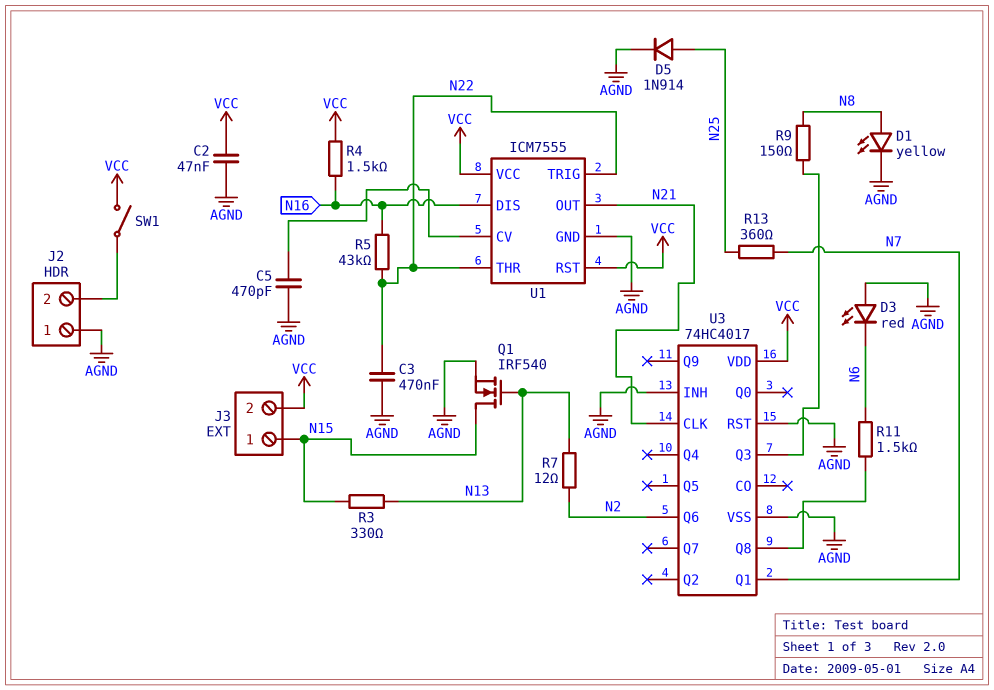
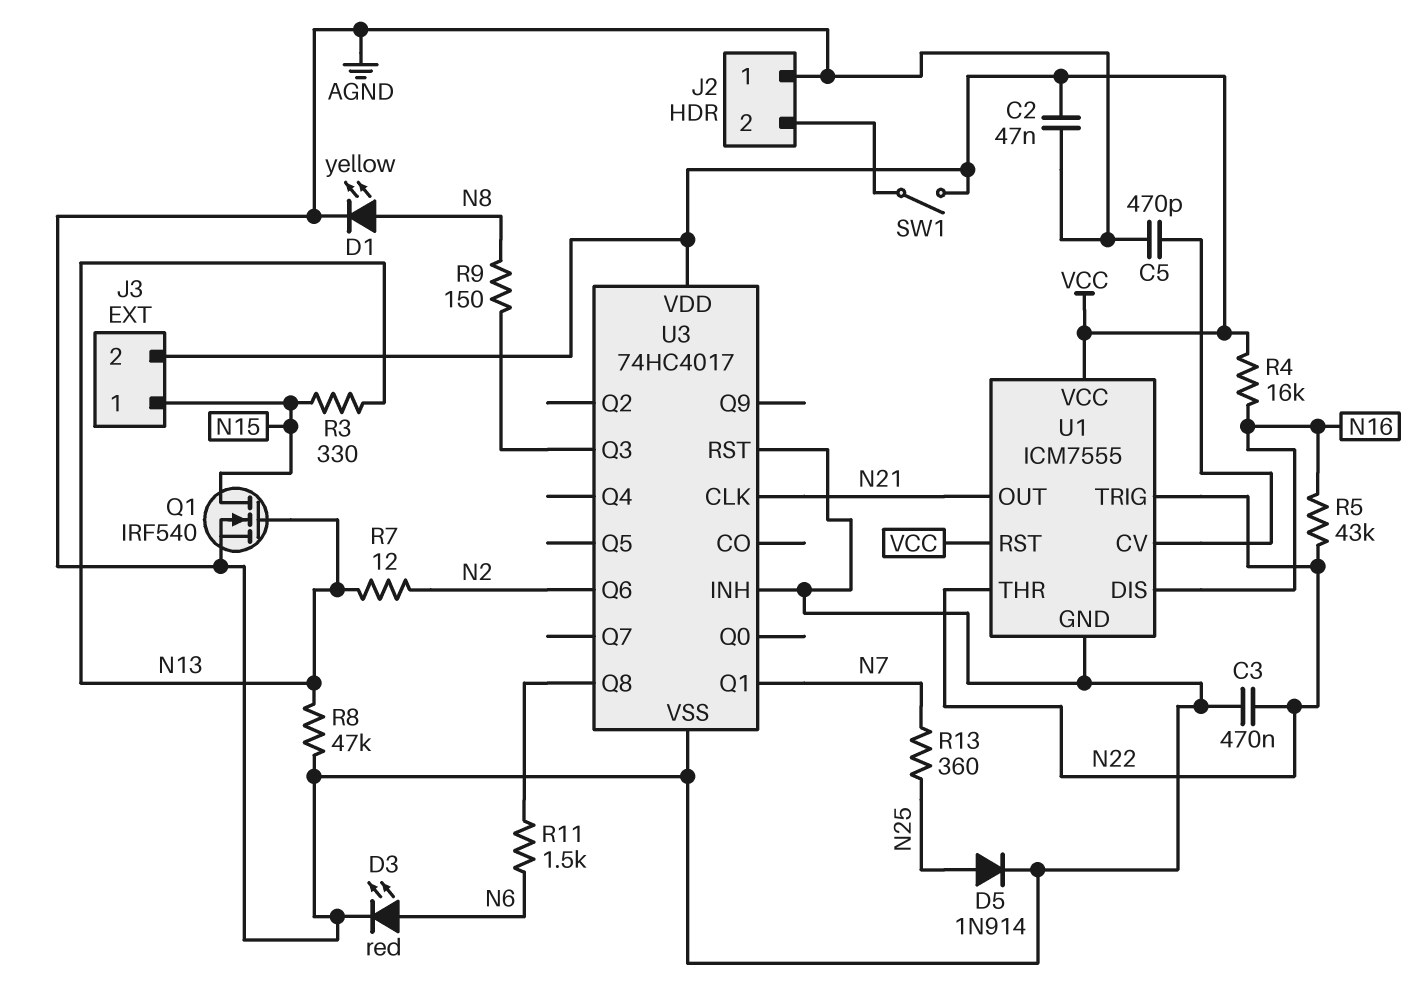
D3: LED red (A AGND, K N6) -> LED red (A N6, K AGND)
R4: 1.5k (N16, VCC) -> 16k (N16, VCC)
R8: none -> 47k (AGND, N13)

